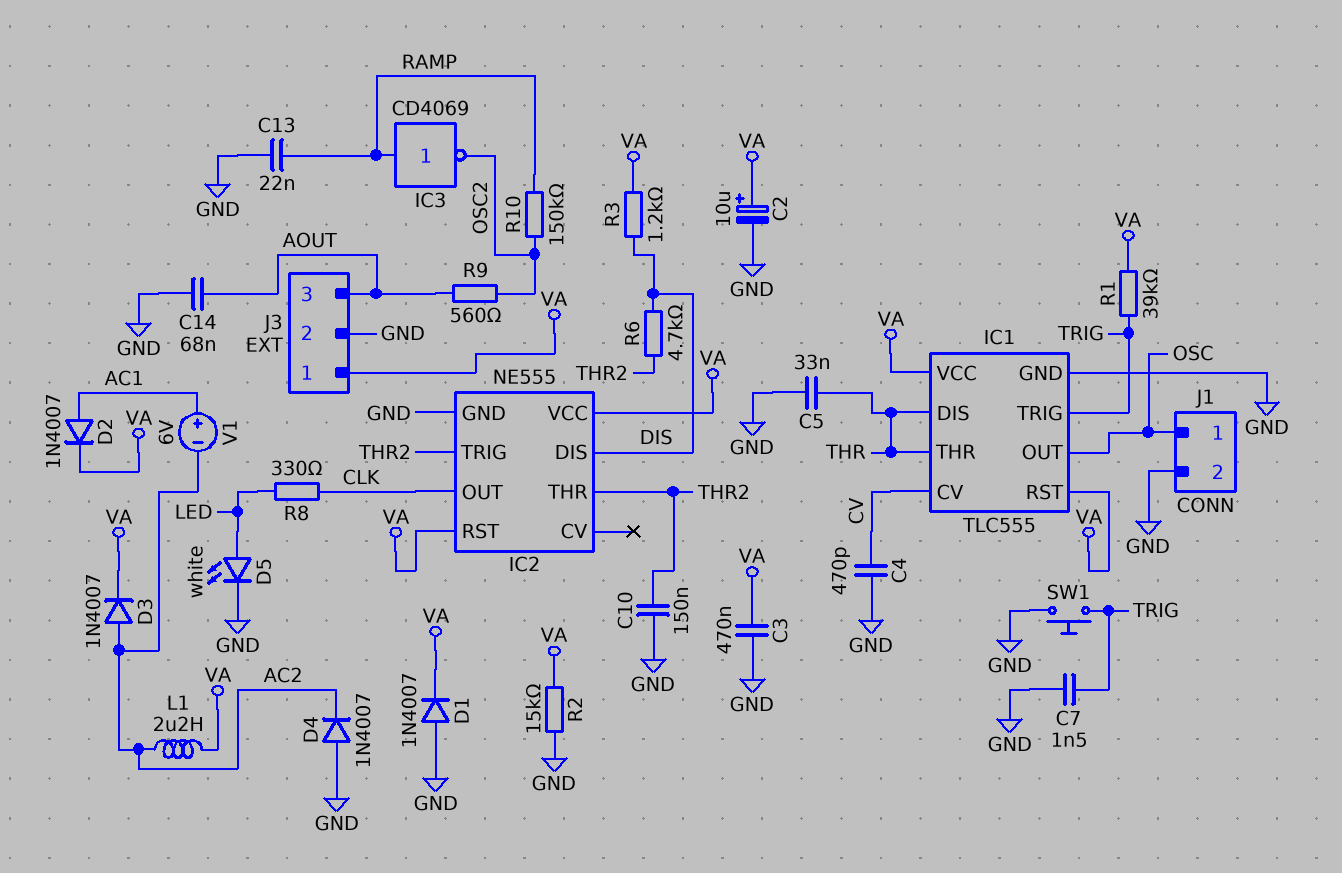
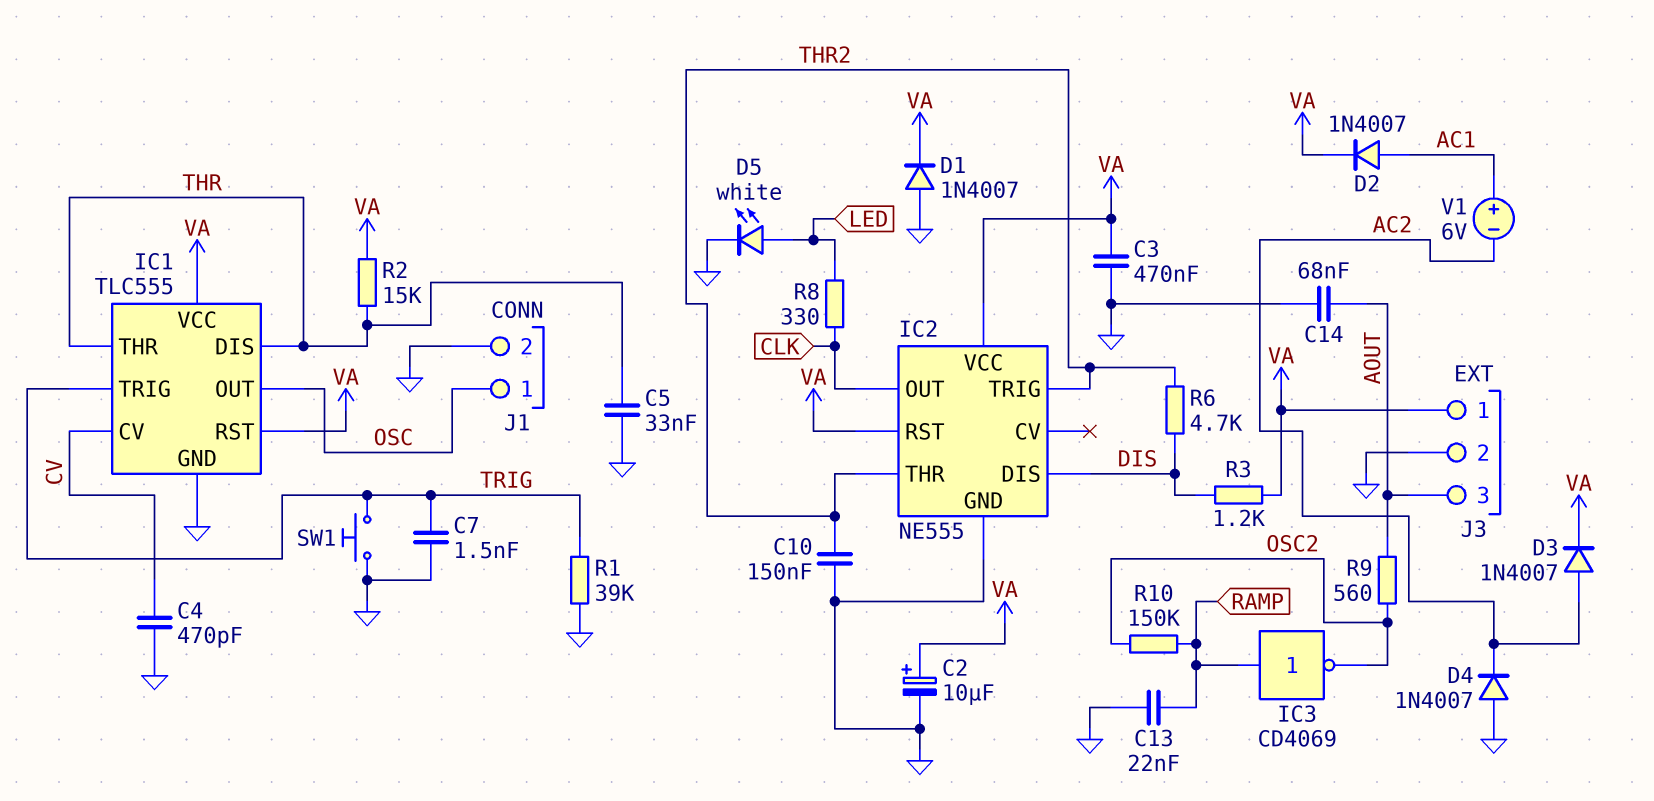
L1: 2.2uH (AC2, VA) -> none
R1: 39k (TRIG, VA) -> 39k (GND, TRIG)
R2: 15k (GND, VA) -> 15k (THR, VA)

